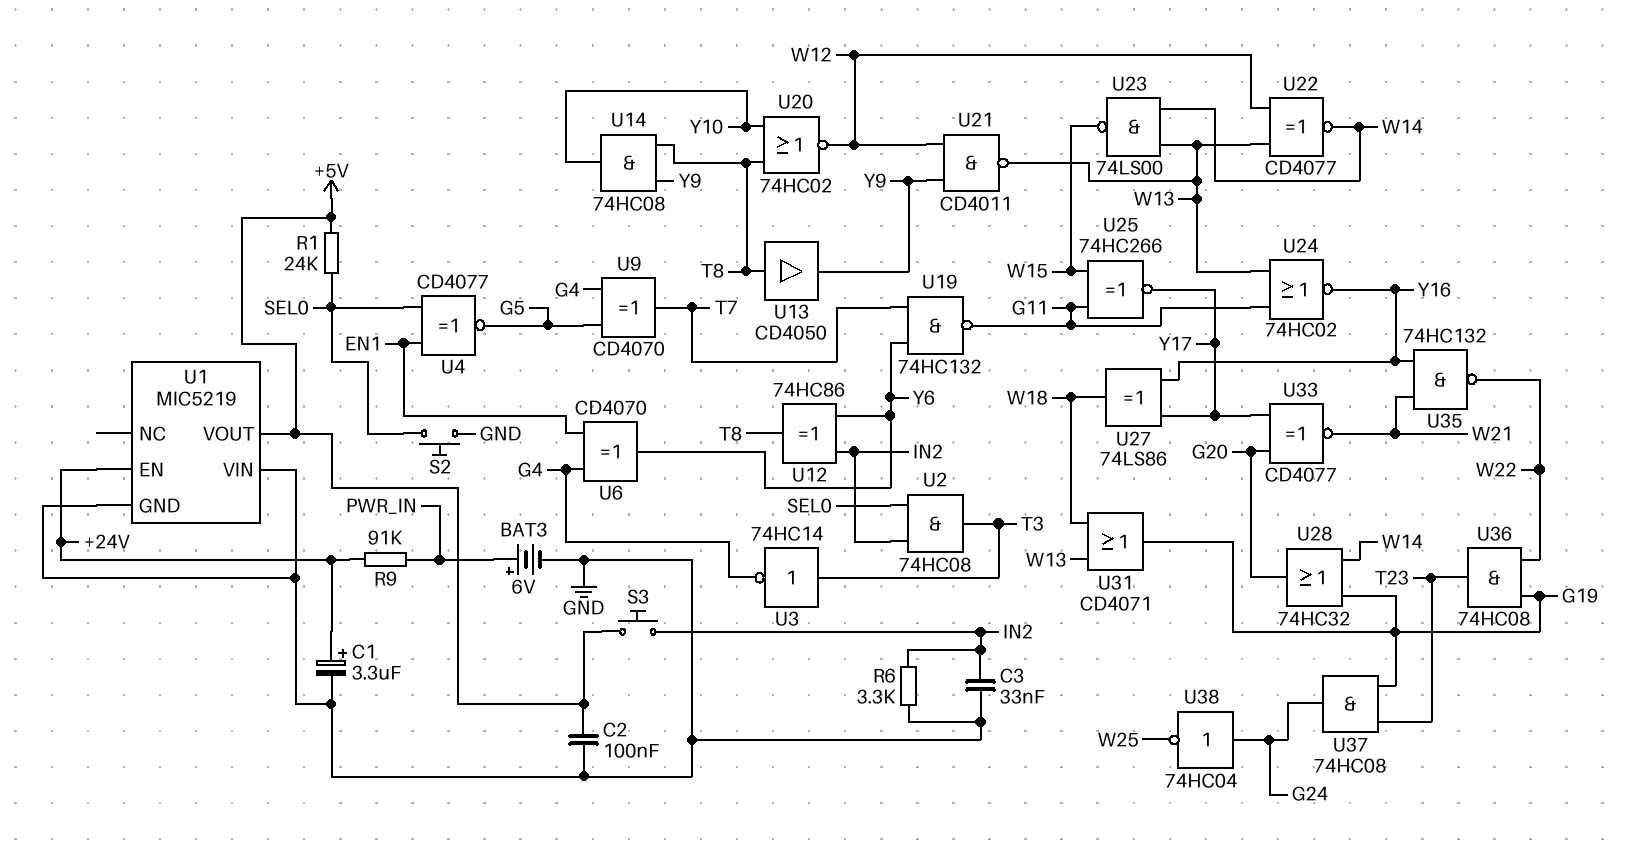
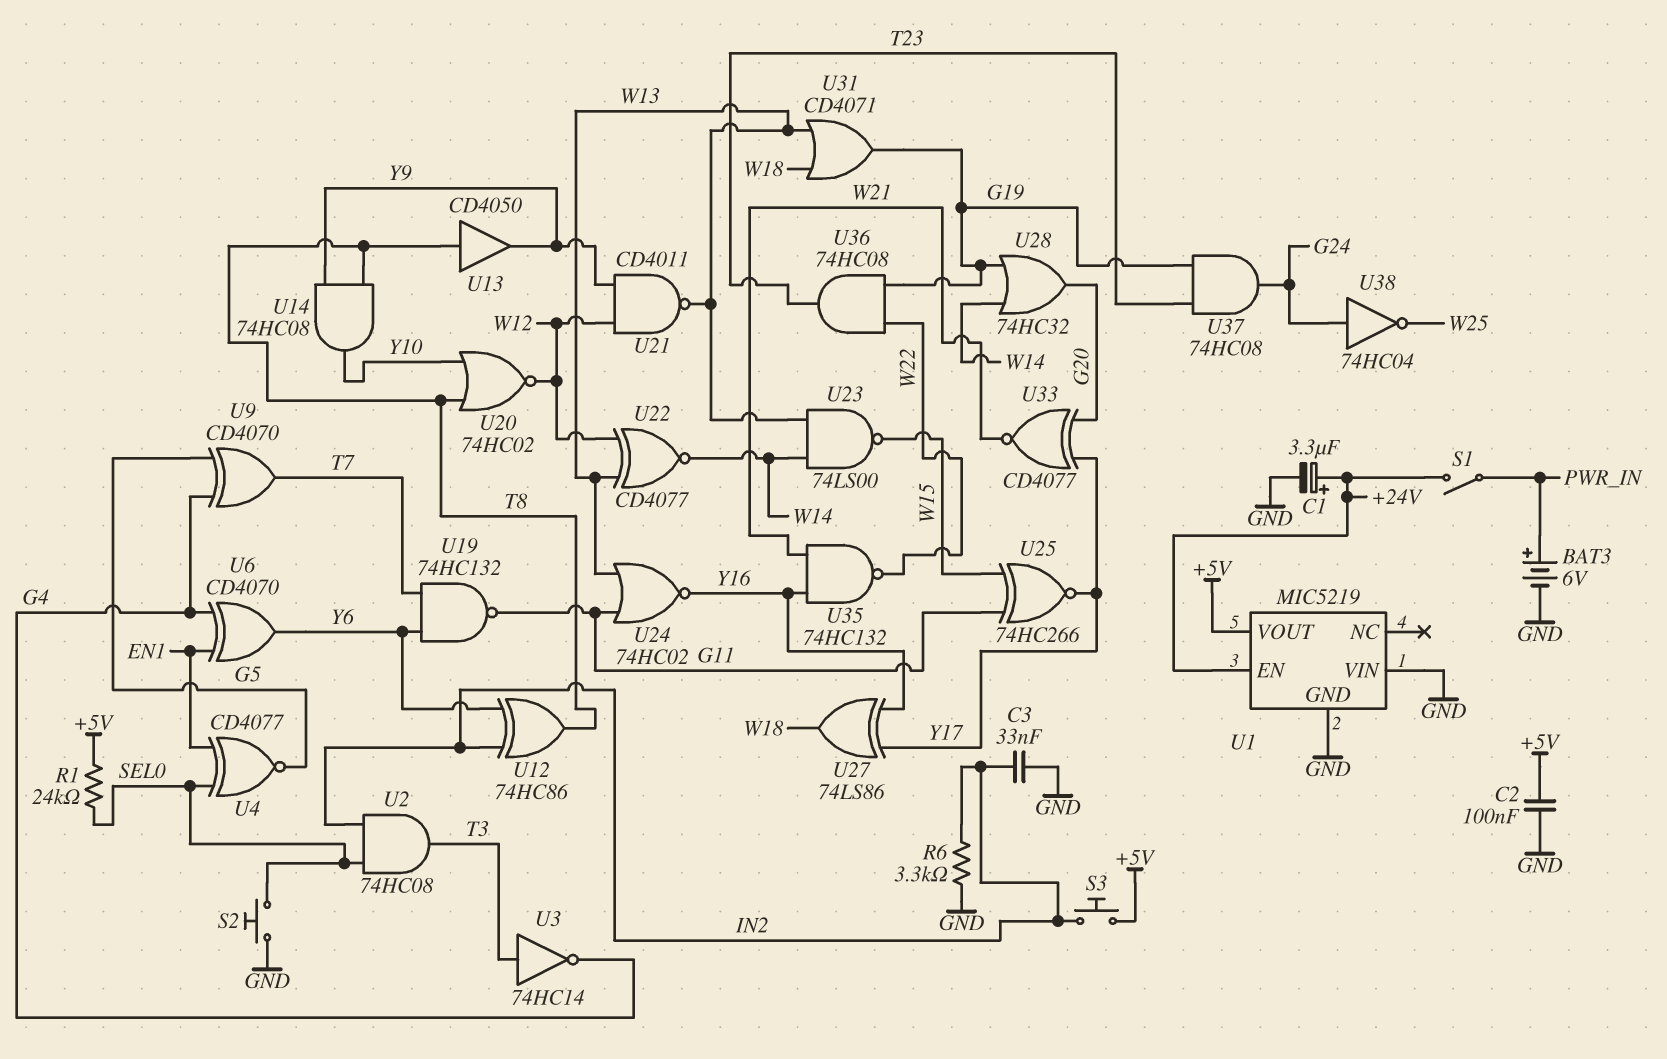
R9: 91k (+24V, PWR_IN) -> none
S1: none -> switch (+24V, PWR_IN)

